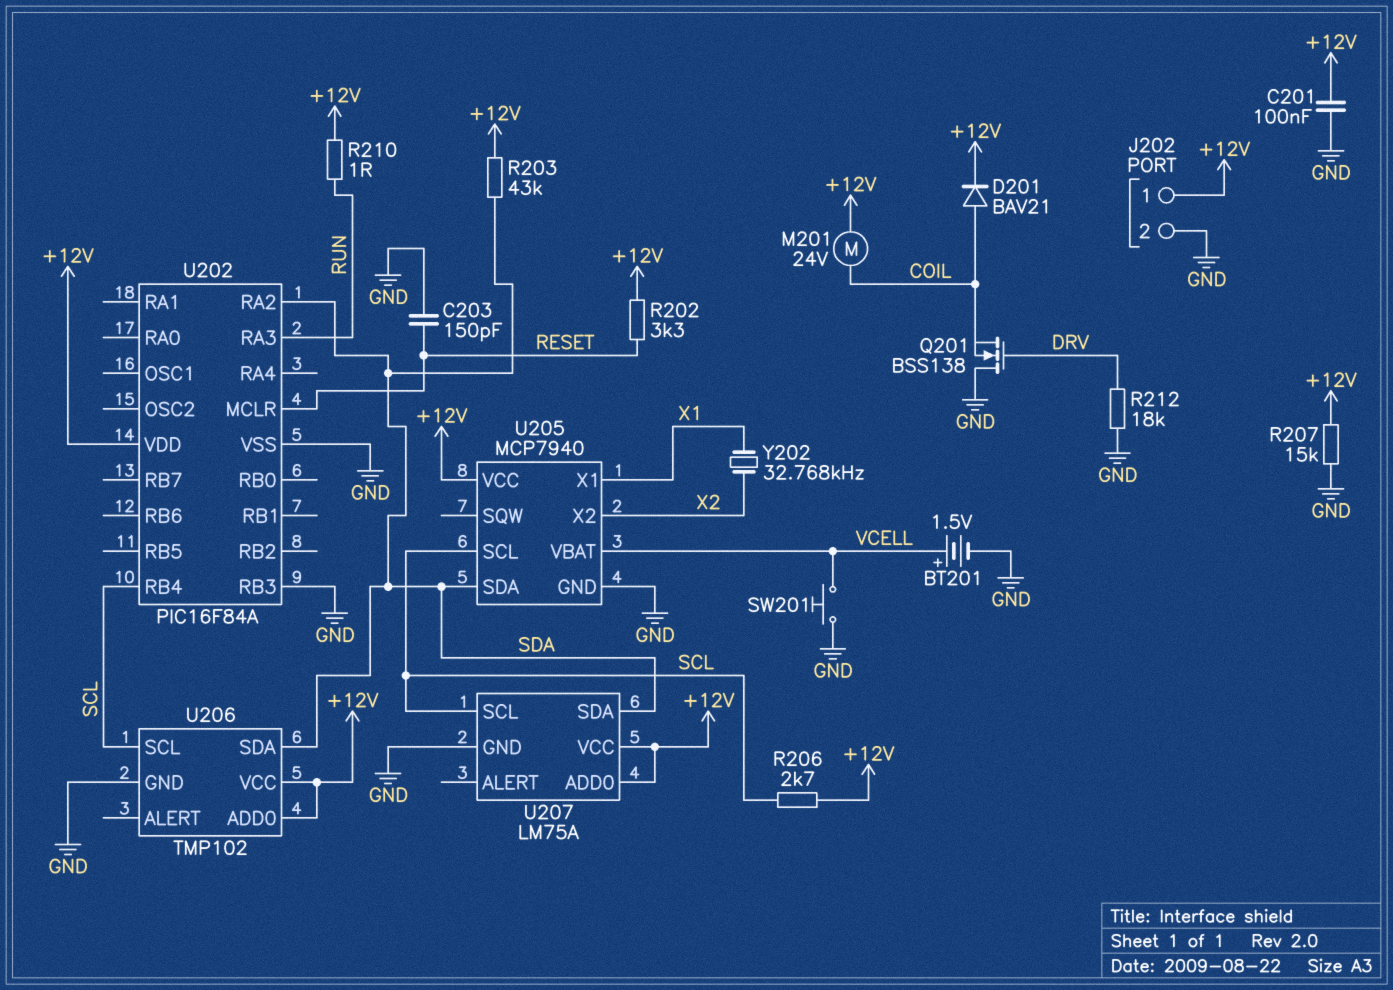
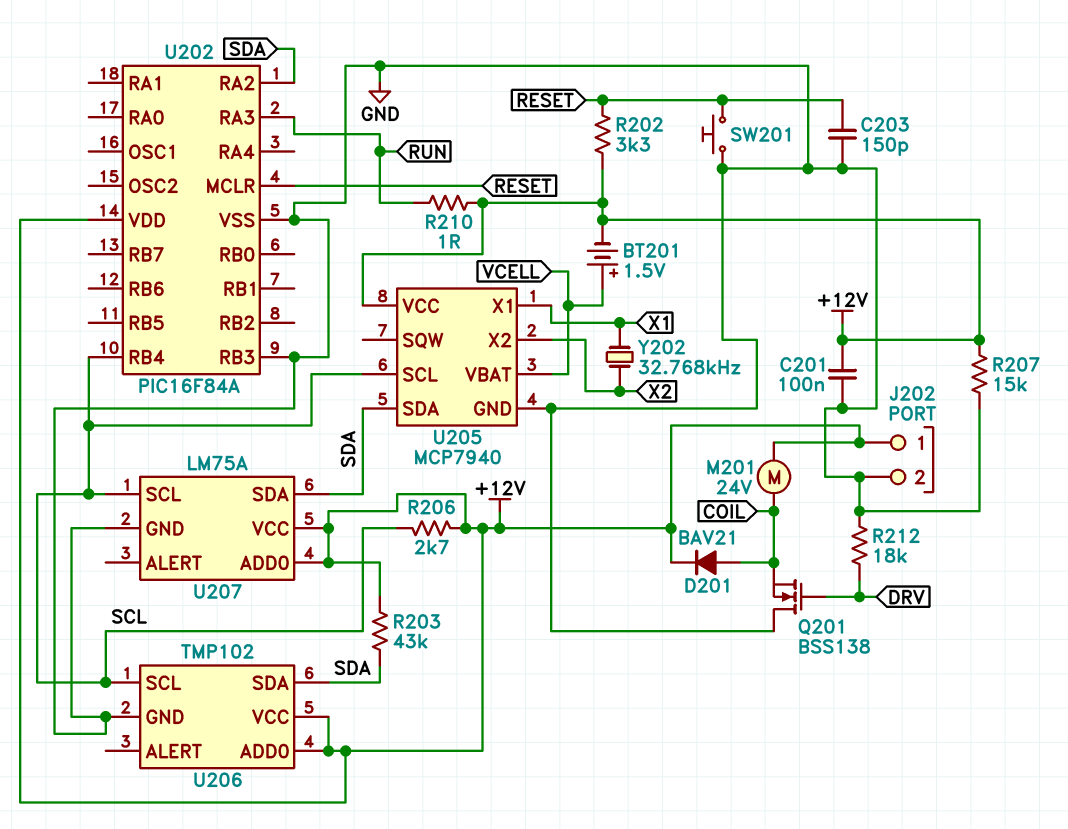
BT201: 1.5V (plus VCELL, minus GND) -> 1.5V (plus VCELL, minus +12V)
SW201: button (GND, VCELL) -> button (GND, RESET)

